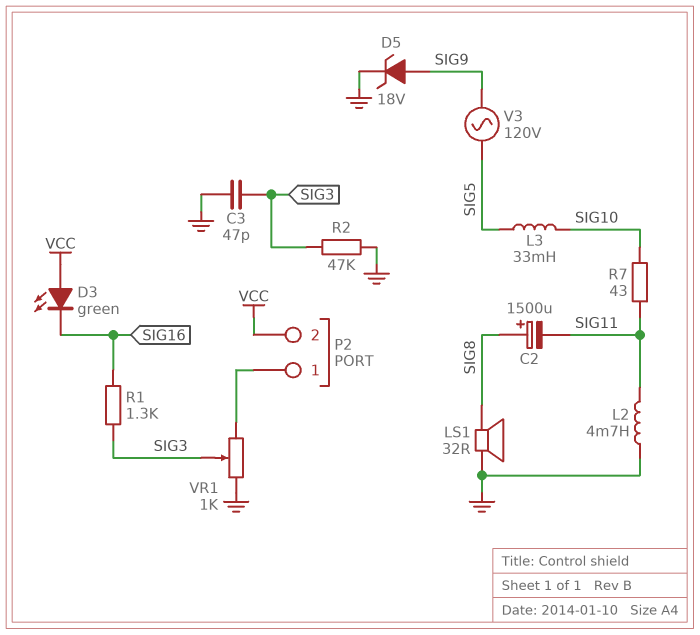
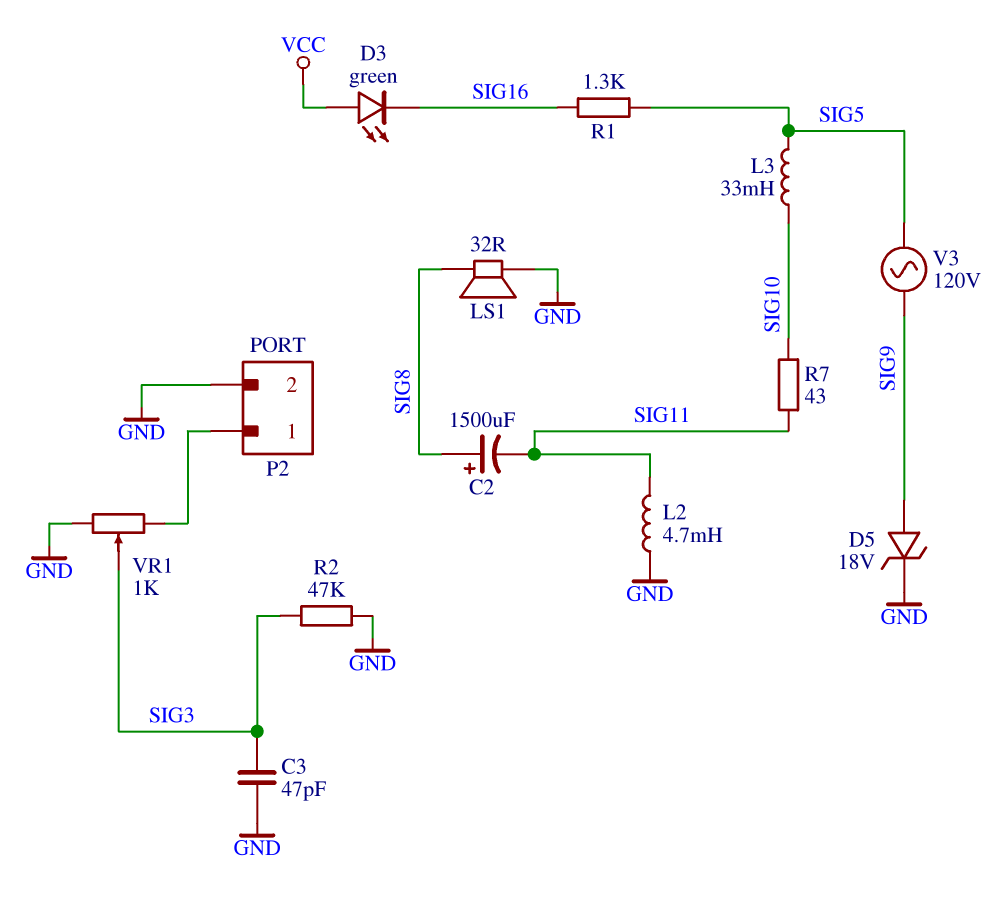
P2 pin 2: VCC -> GND
R1: 1.3k (SIG3, SIG16) -> 1.3k (SIG5, SIG16)

